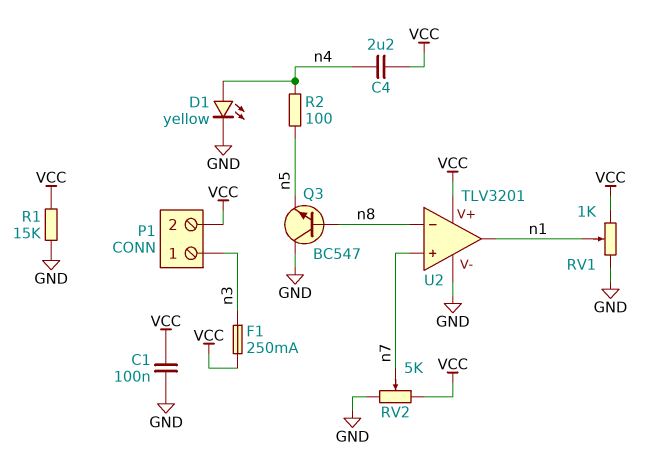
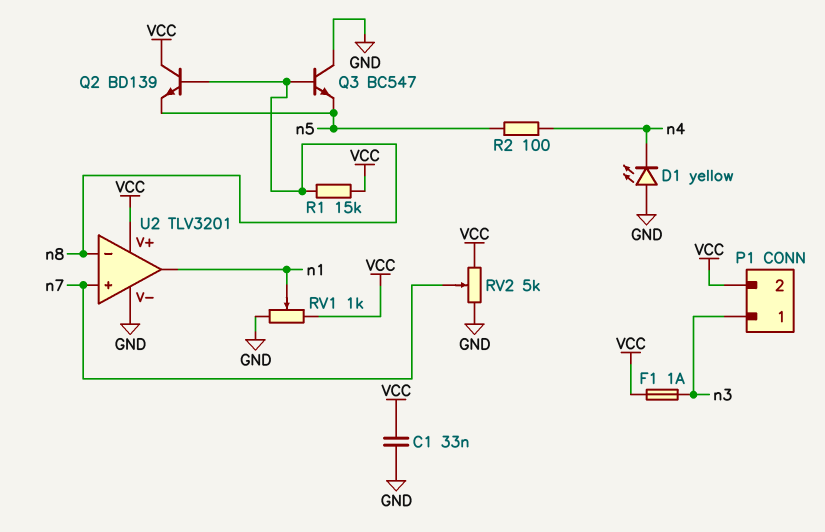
C1: 100nF (GND, VCC) -> 33nF (GND, VCC)
C4: 2.2uF (VCC, n4) -> none
D1: LED yellow (A n4, K GND) -> LED yellow (A GND, K n4)
F1: 250mA (VCC, n3) -> 1A (VCC, n3)
Q2: none -> NPN BD139 (B n8, C VCC, E n5)
R1: 15k (GND, VCC) -> 15k (VCC, n8)

